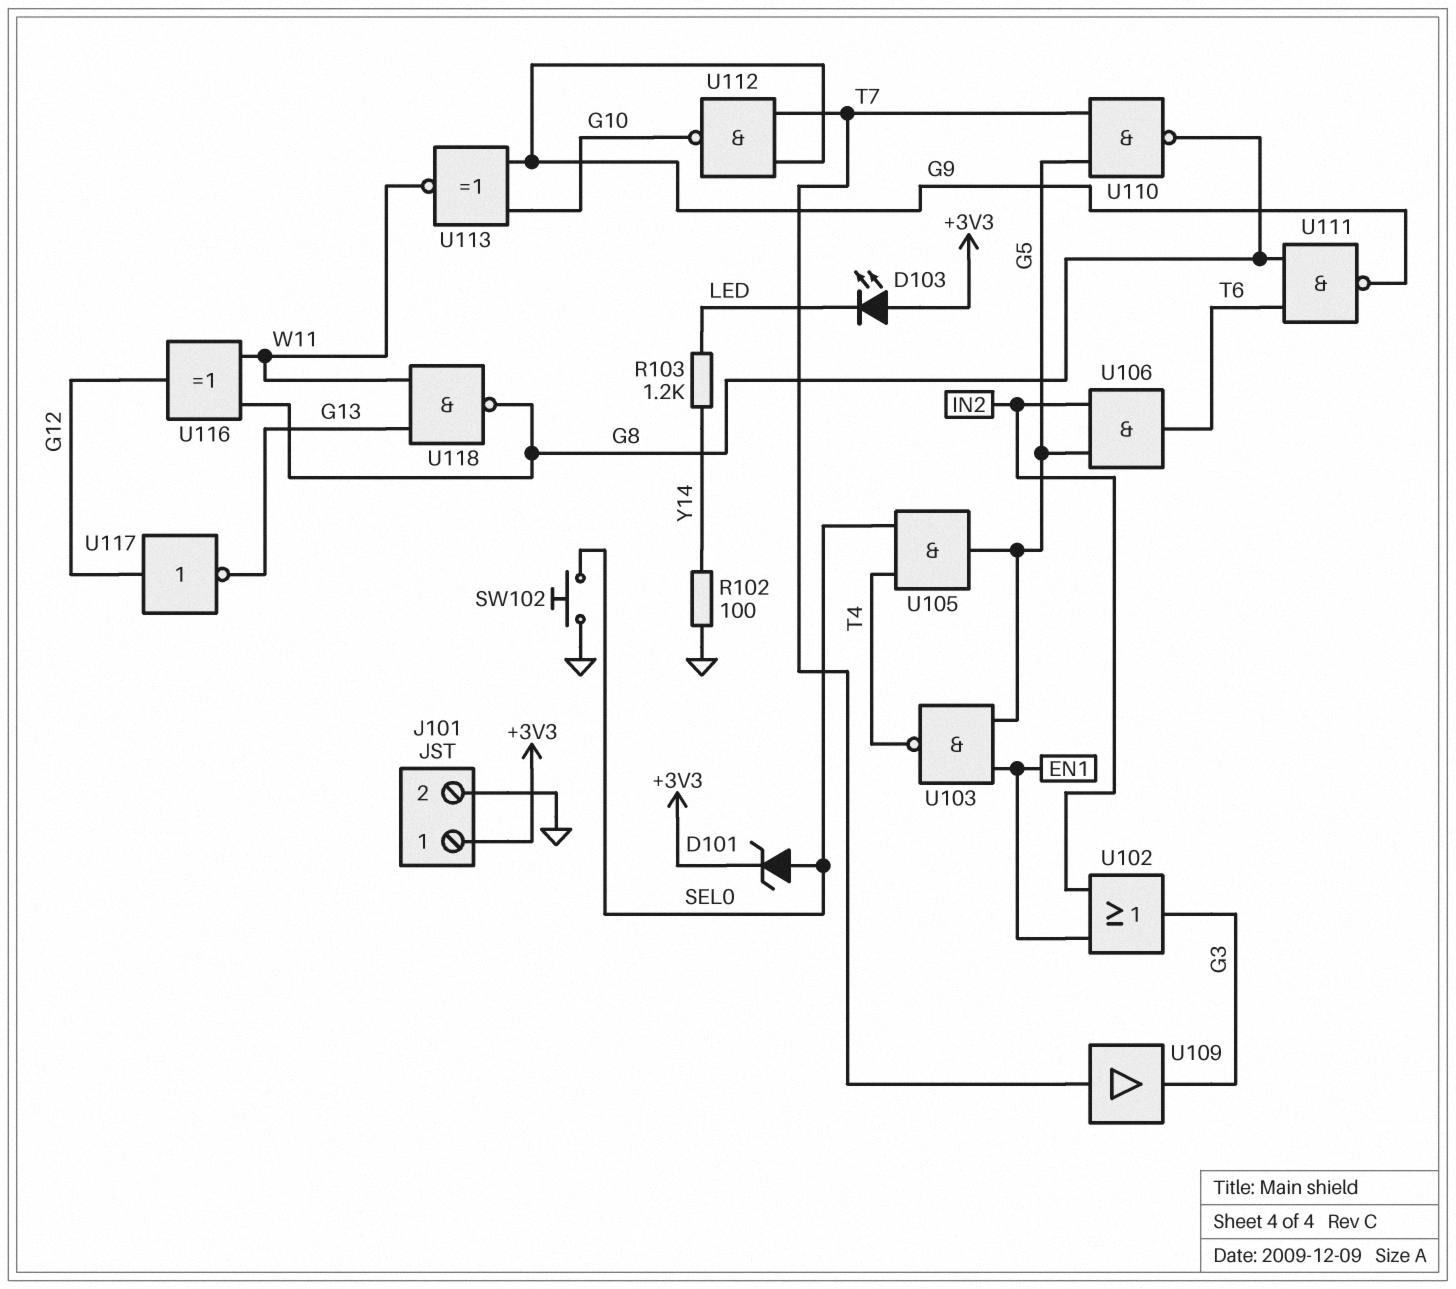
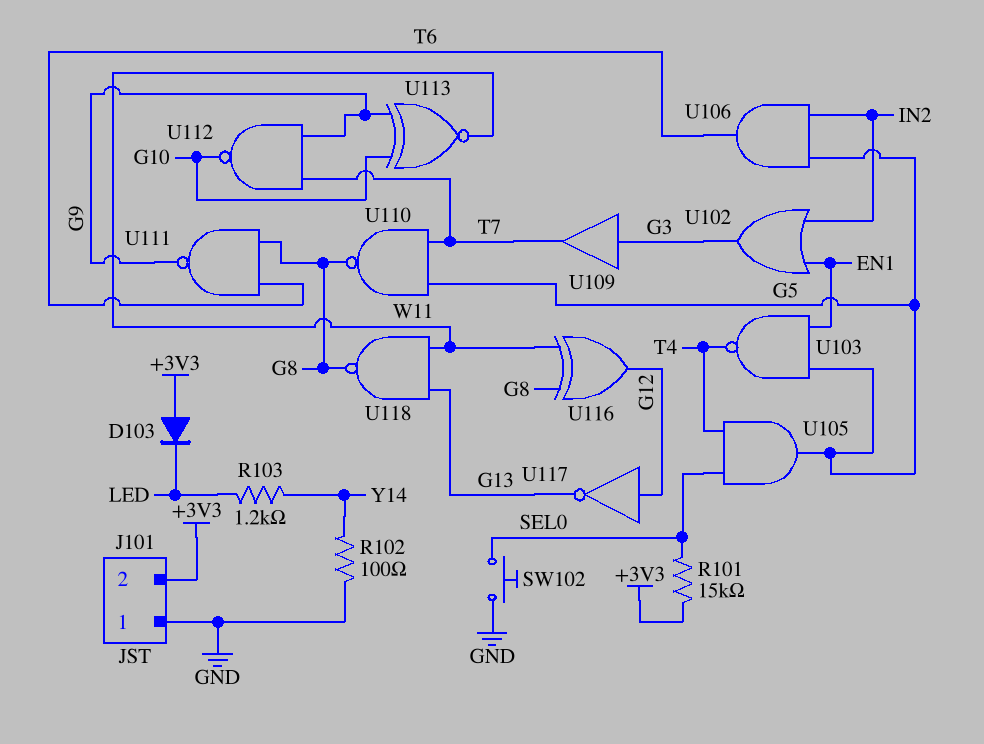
D101: zener (A SEL0, K +3V3) -> none
D103: LED (A +3V3, K LED) -> diode (A +3V3, K LED)
J101 pin 1: +3V3 -> GND
J101 pin 2: GND -> +3V3
R101: none -> 15k (+3V3, SEL0)
U109: buffer (in T7, out G3) -> buffer (in G3, out T7)

